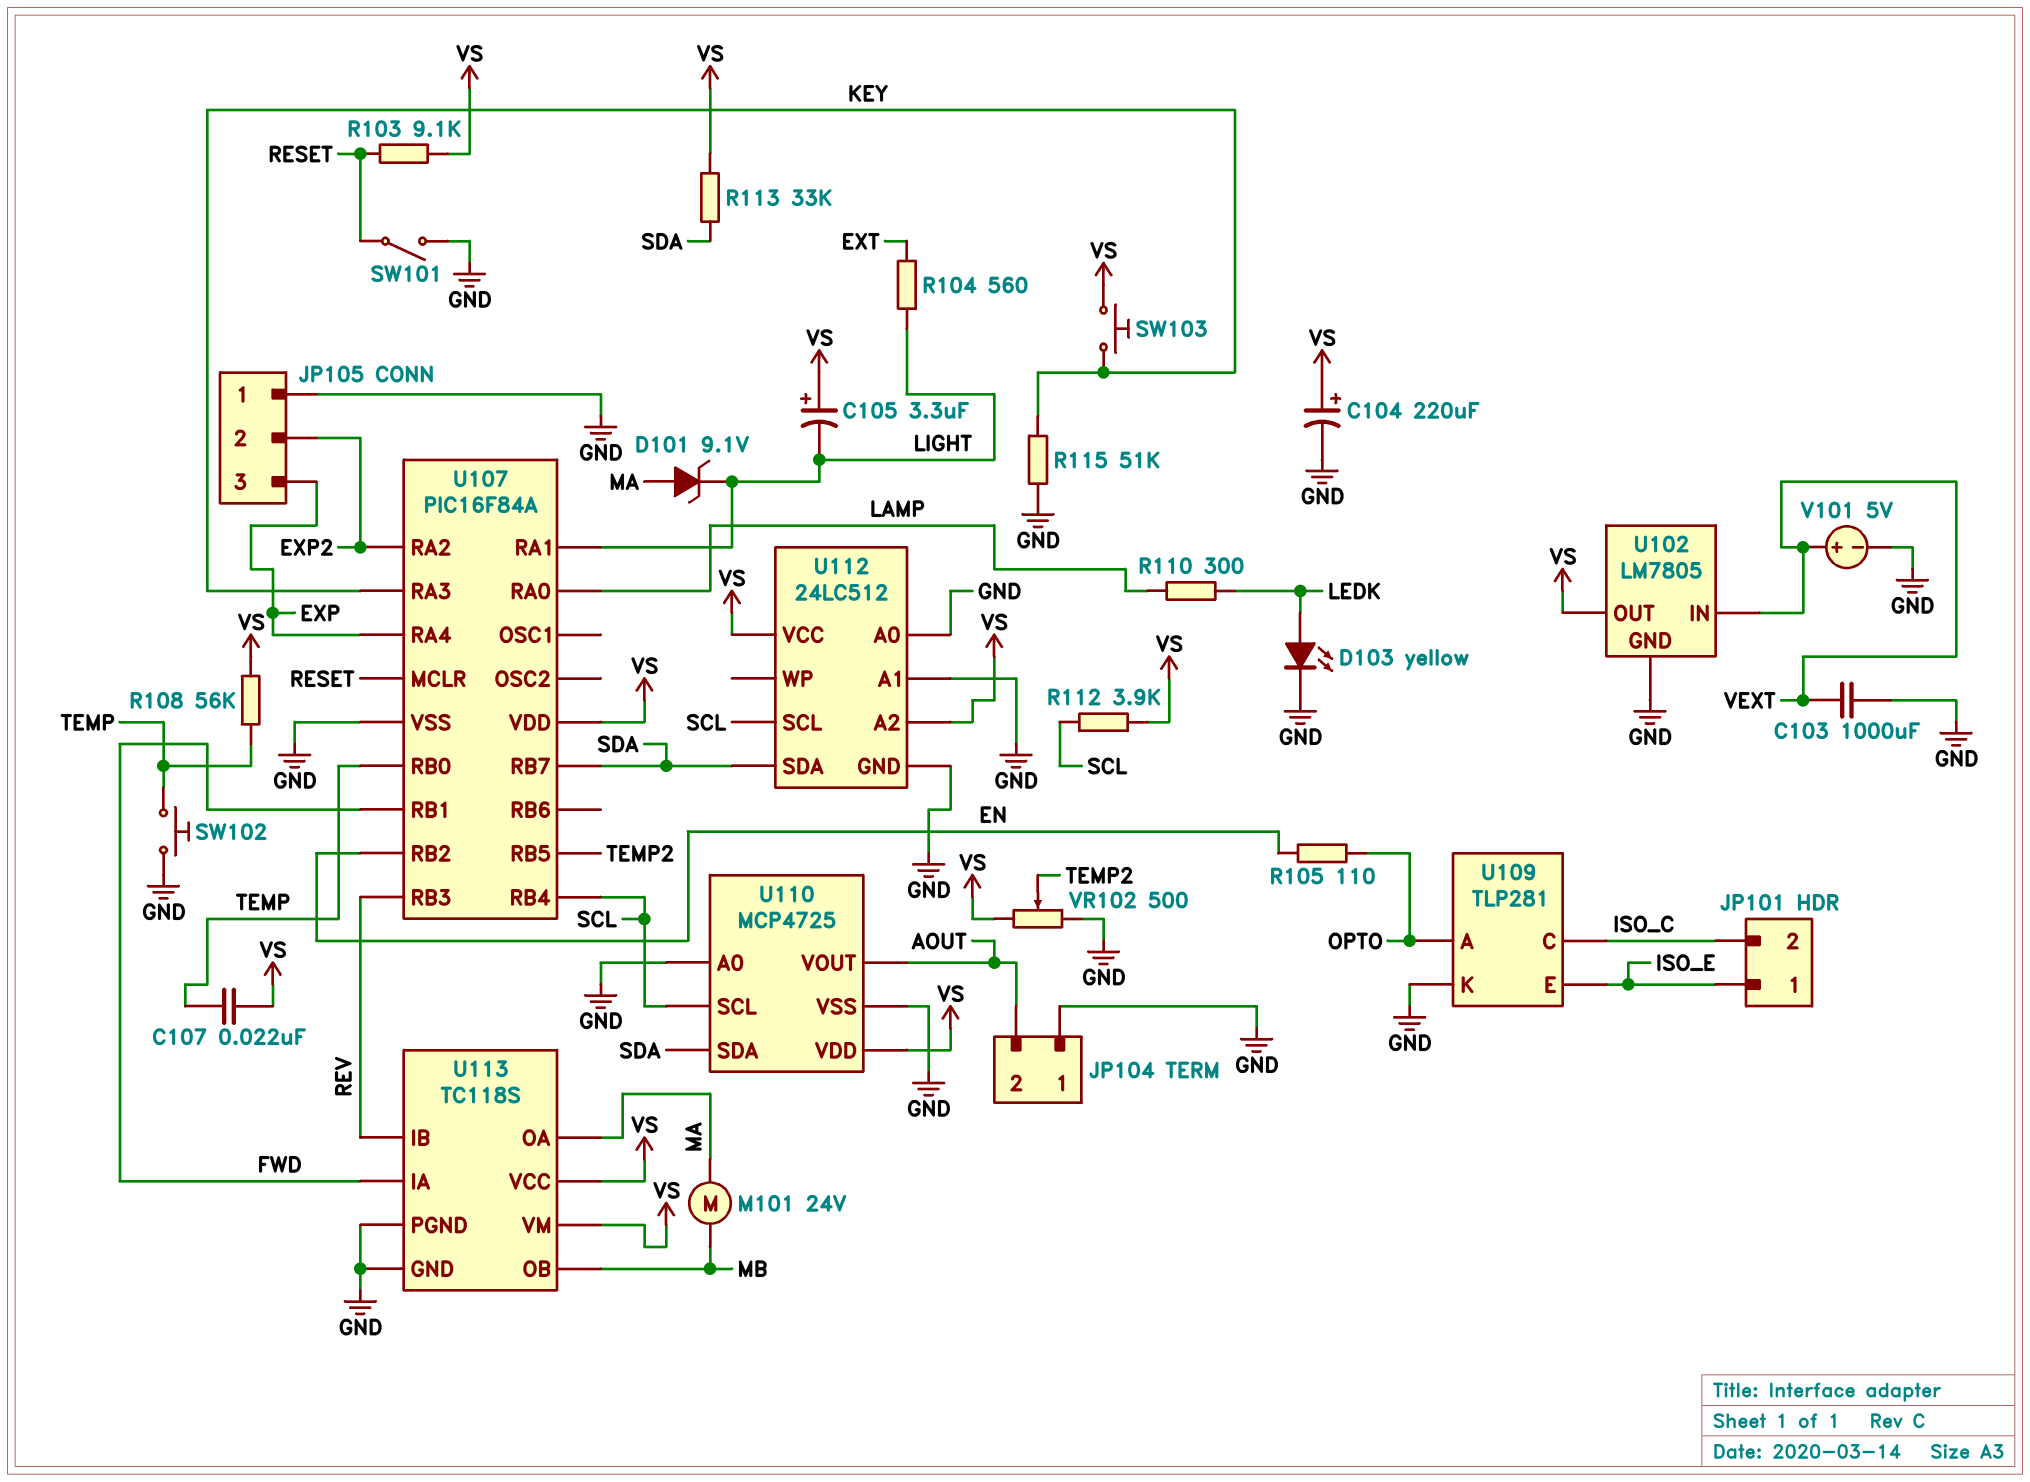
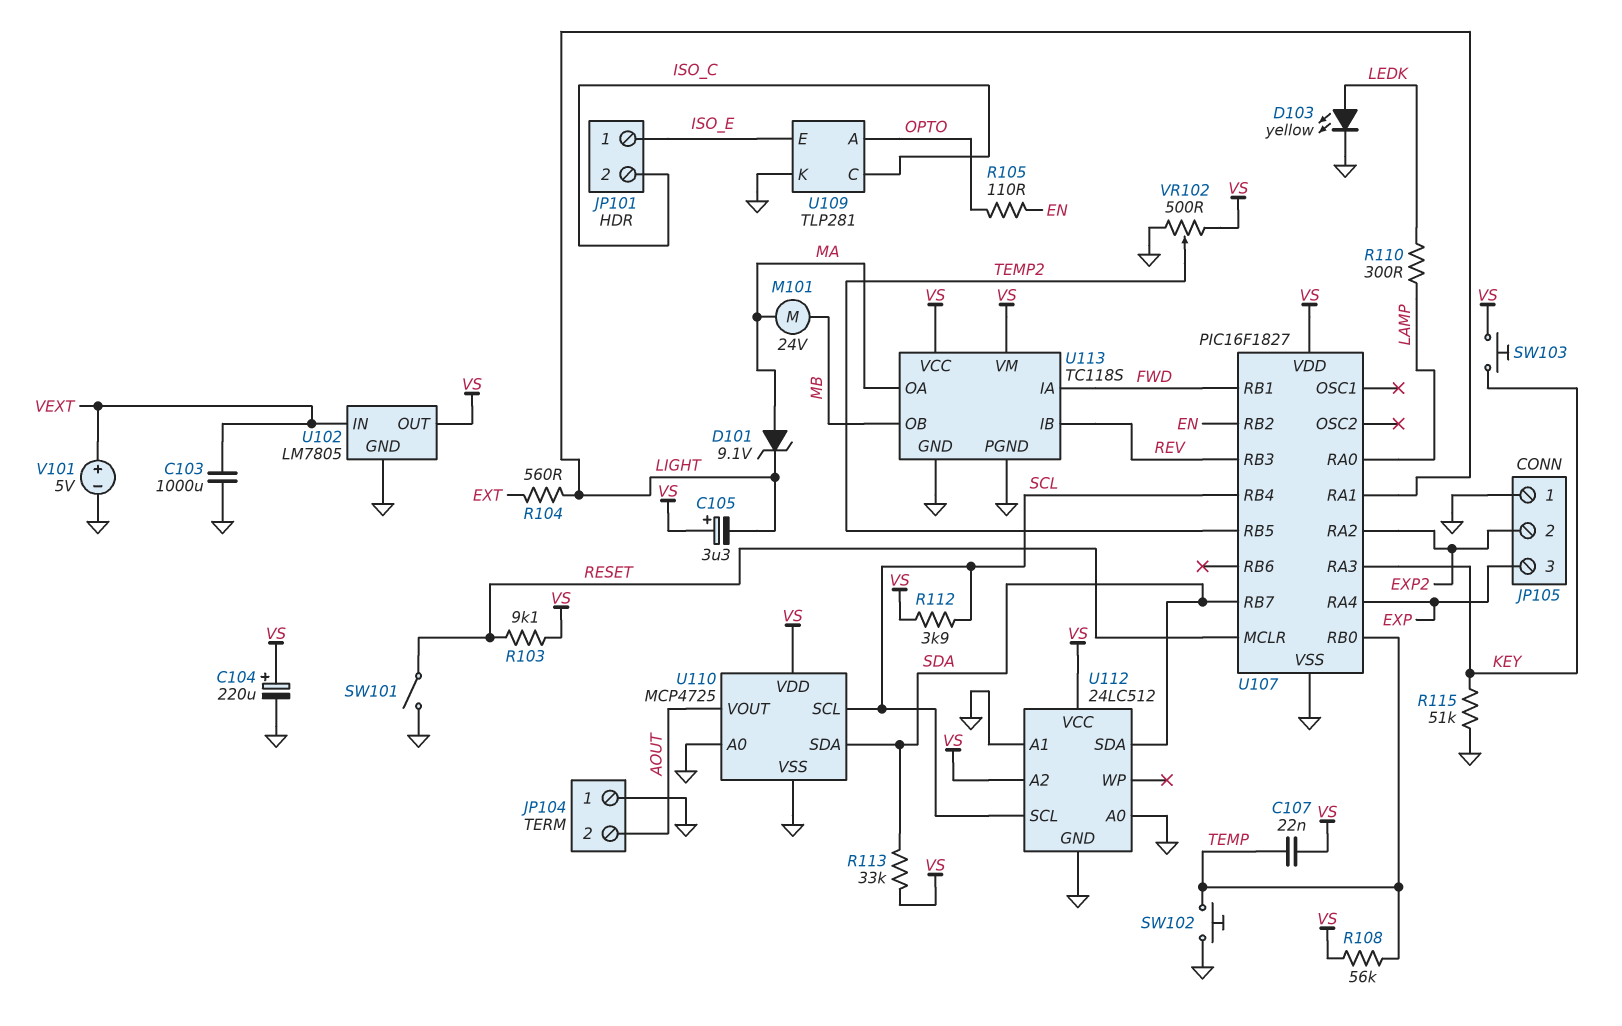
U107: PIC16F84A -> PIC16F1827

